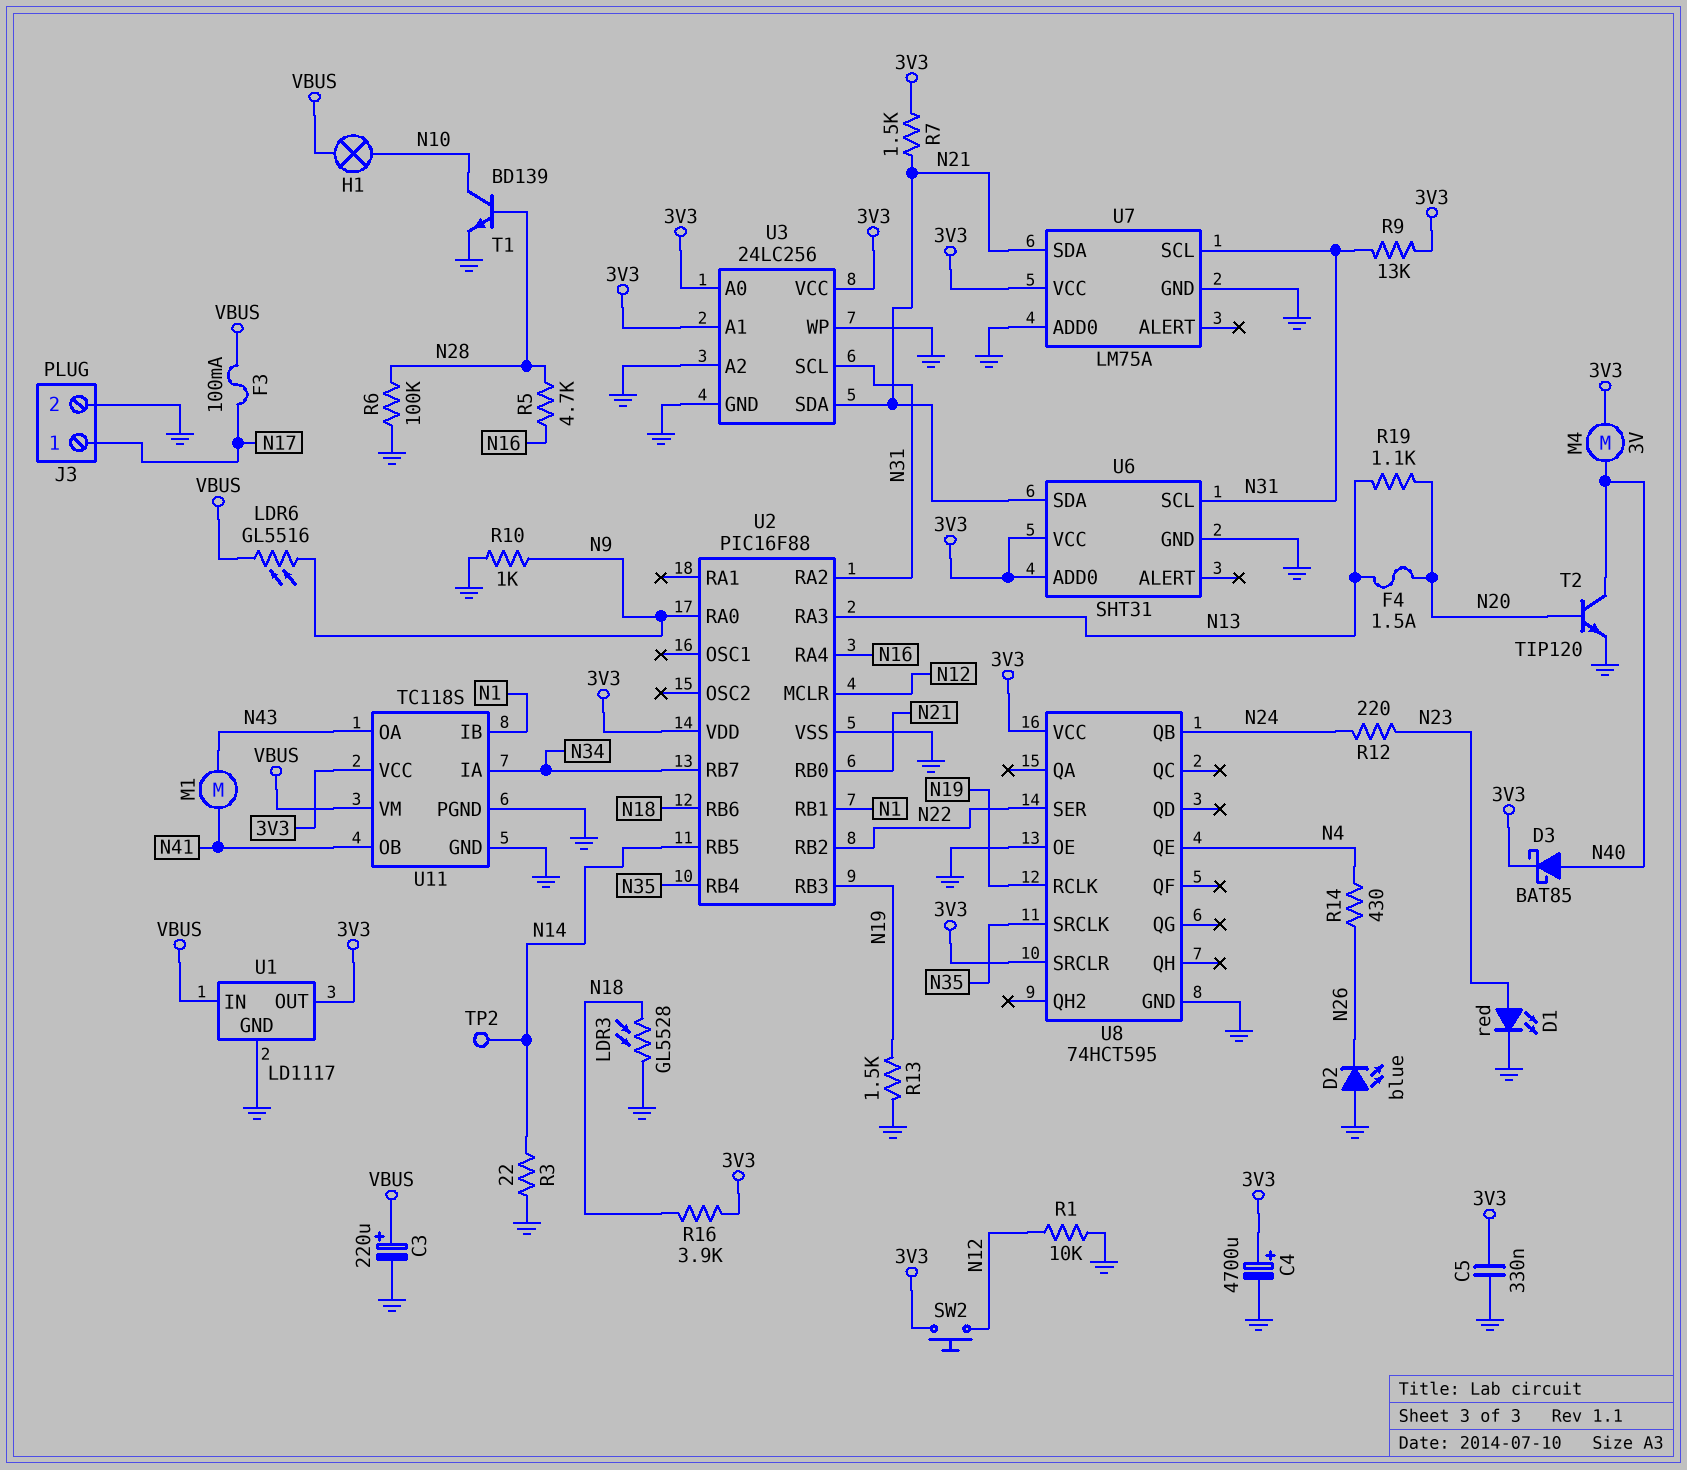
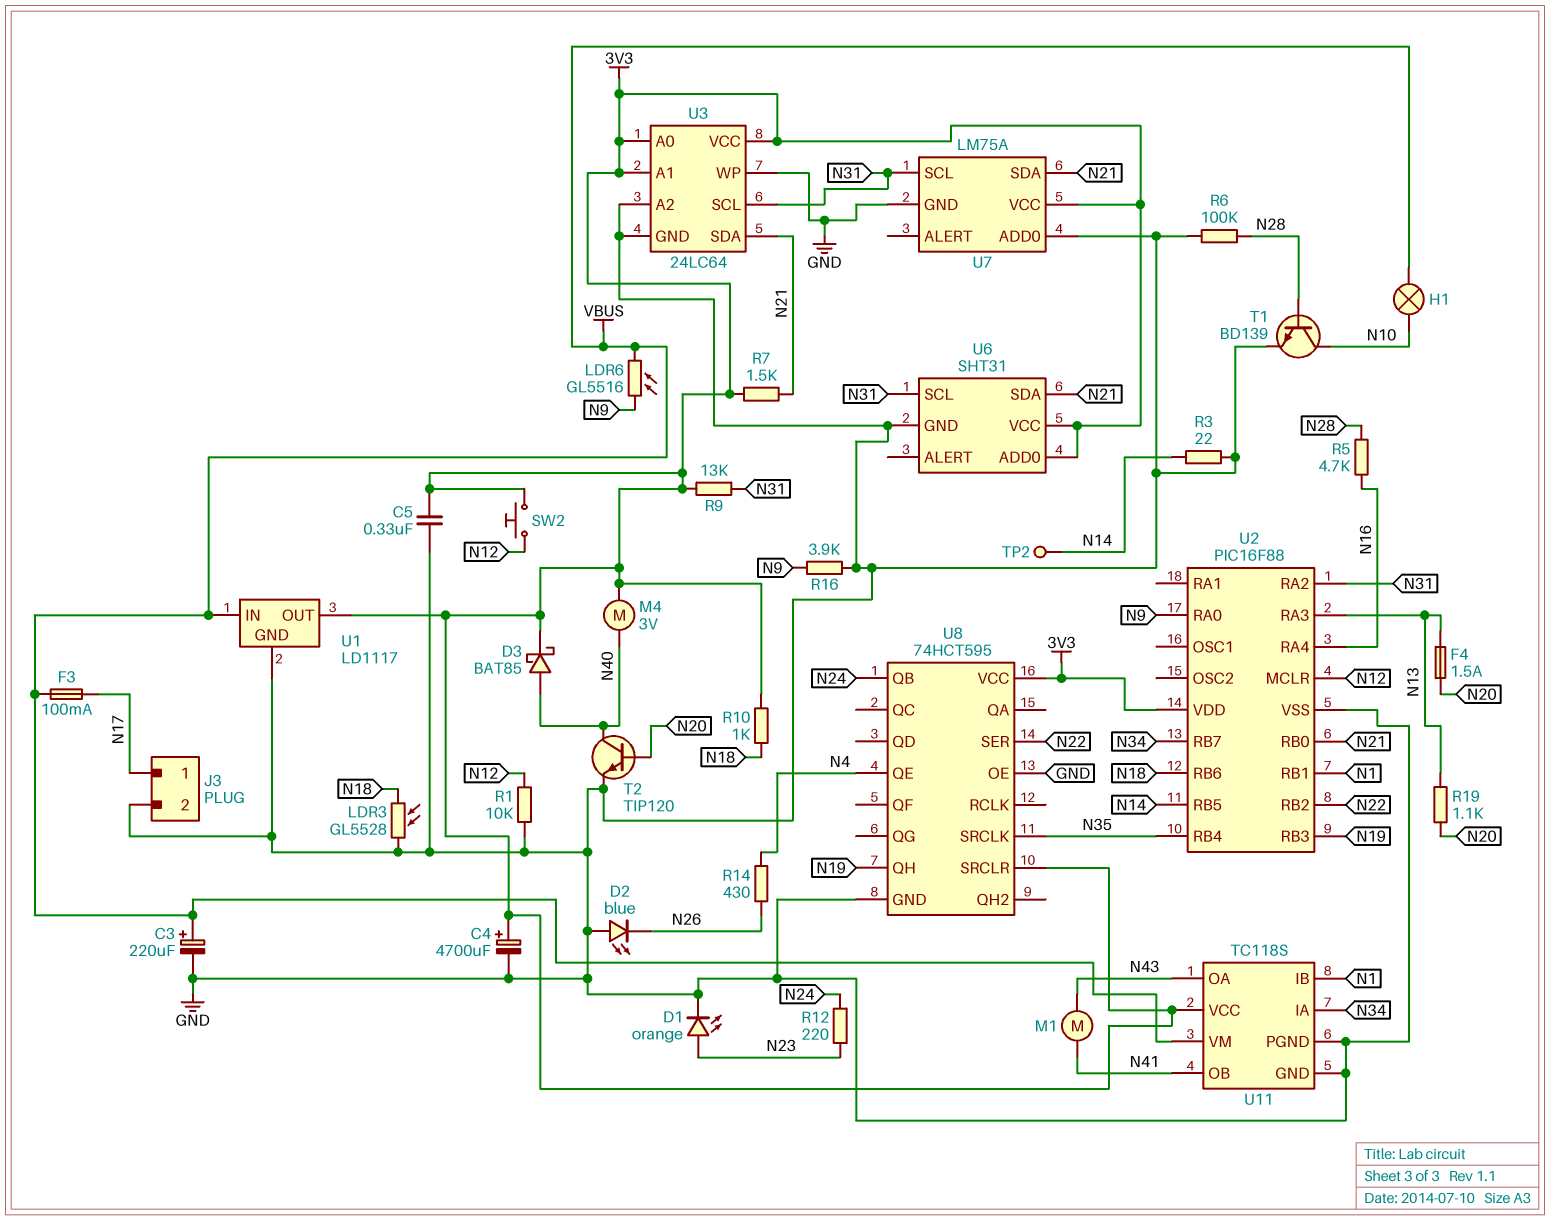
D1: LED red (A N23, K GND) -> LED orange (A N23, K GND)
R10: 1k (GND, N9) -> 1k (3V3, N18)
R13: 1.5k (GND, N19) -> none
R16: 3.9k (3V3, N18) -> 3.9k (GND, N9)
U3: 24LC256 -> 24LC64
U8 pin QH: none -> N19
U8 pin RCLK: N19 -> none

